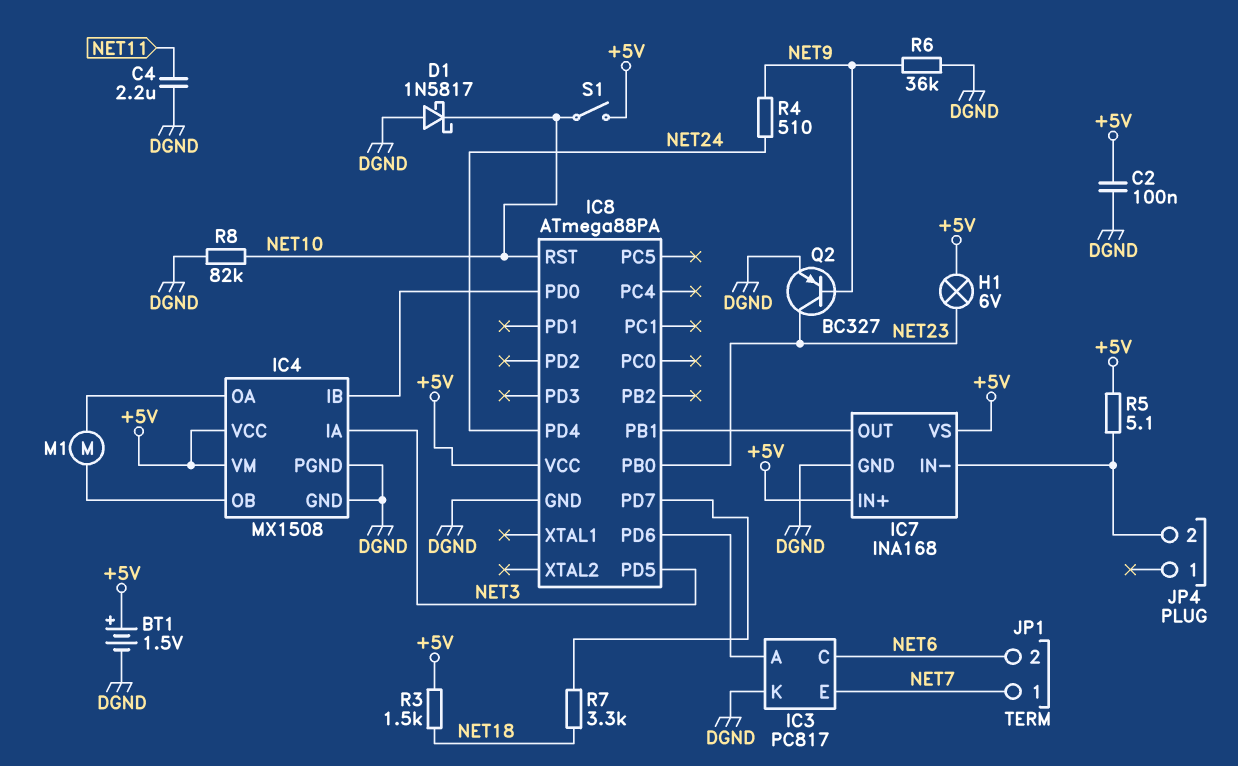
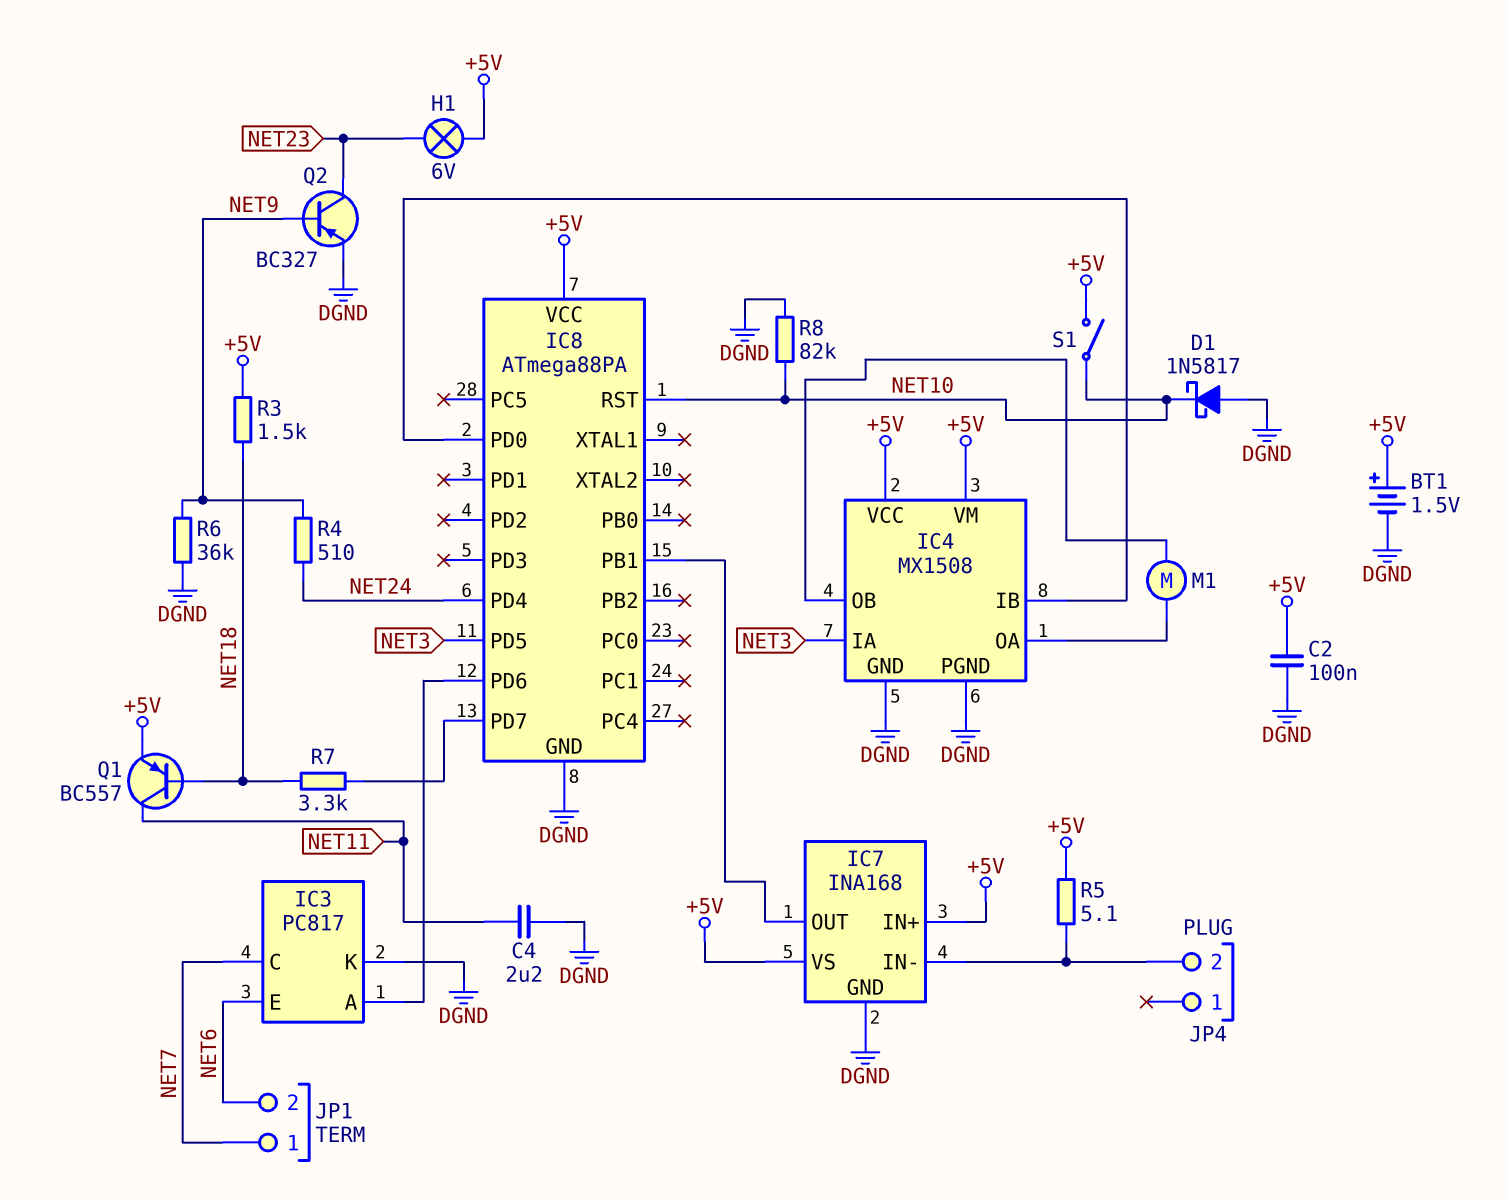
IC3 pin C: NET6 -> NET7
IC3 pin E: NET7 -> NET6
IC8 pin PB0: NET23 -> none
Q1: none -> PNP BC557 (B NET18, C NET11, E +5V)

